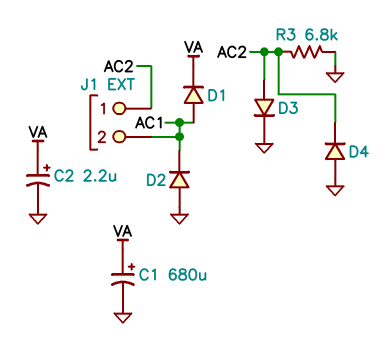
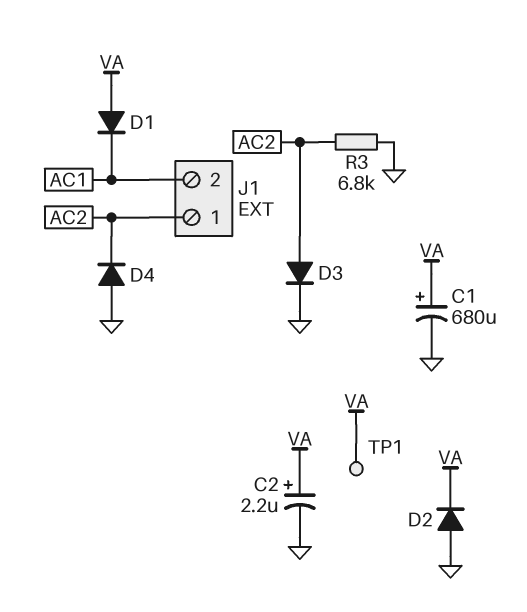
D1: diode (A AC1, K VA) -> diode (A VA, K AC1)
D2: diode (A GND, K AC1) -> diode (A GND, K VA)
TP1: none -> test point (VA)

